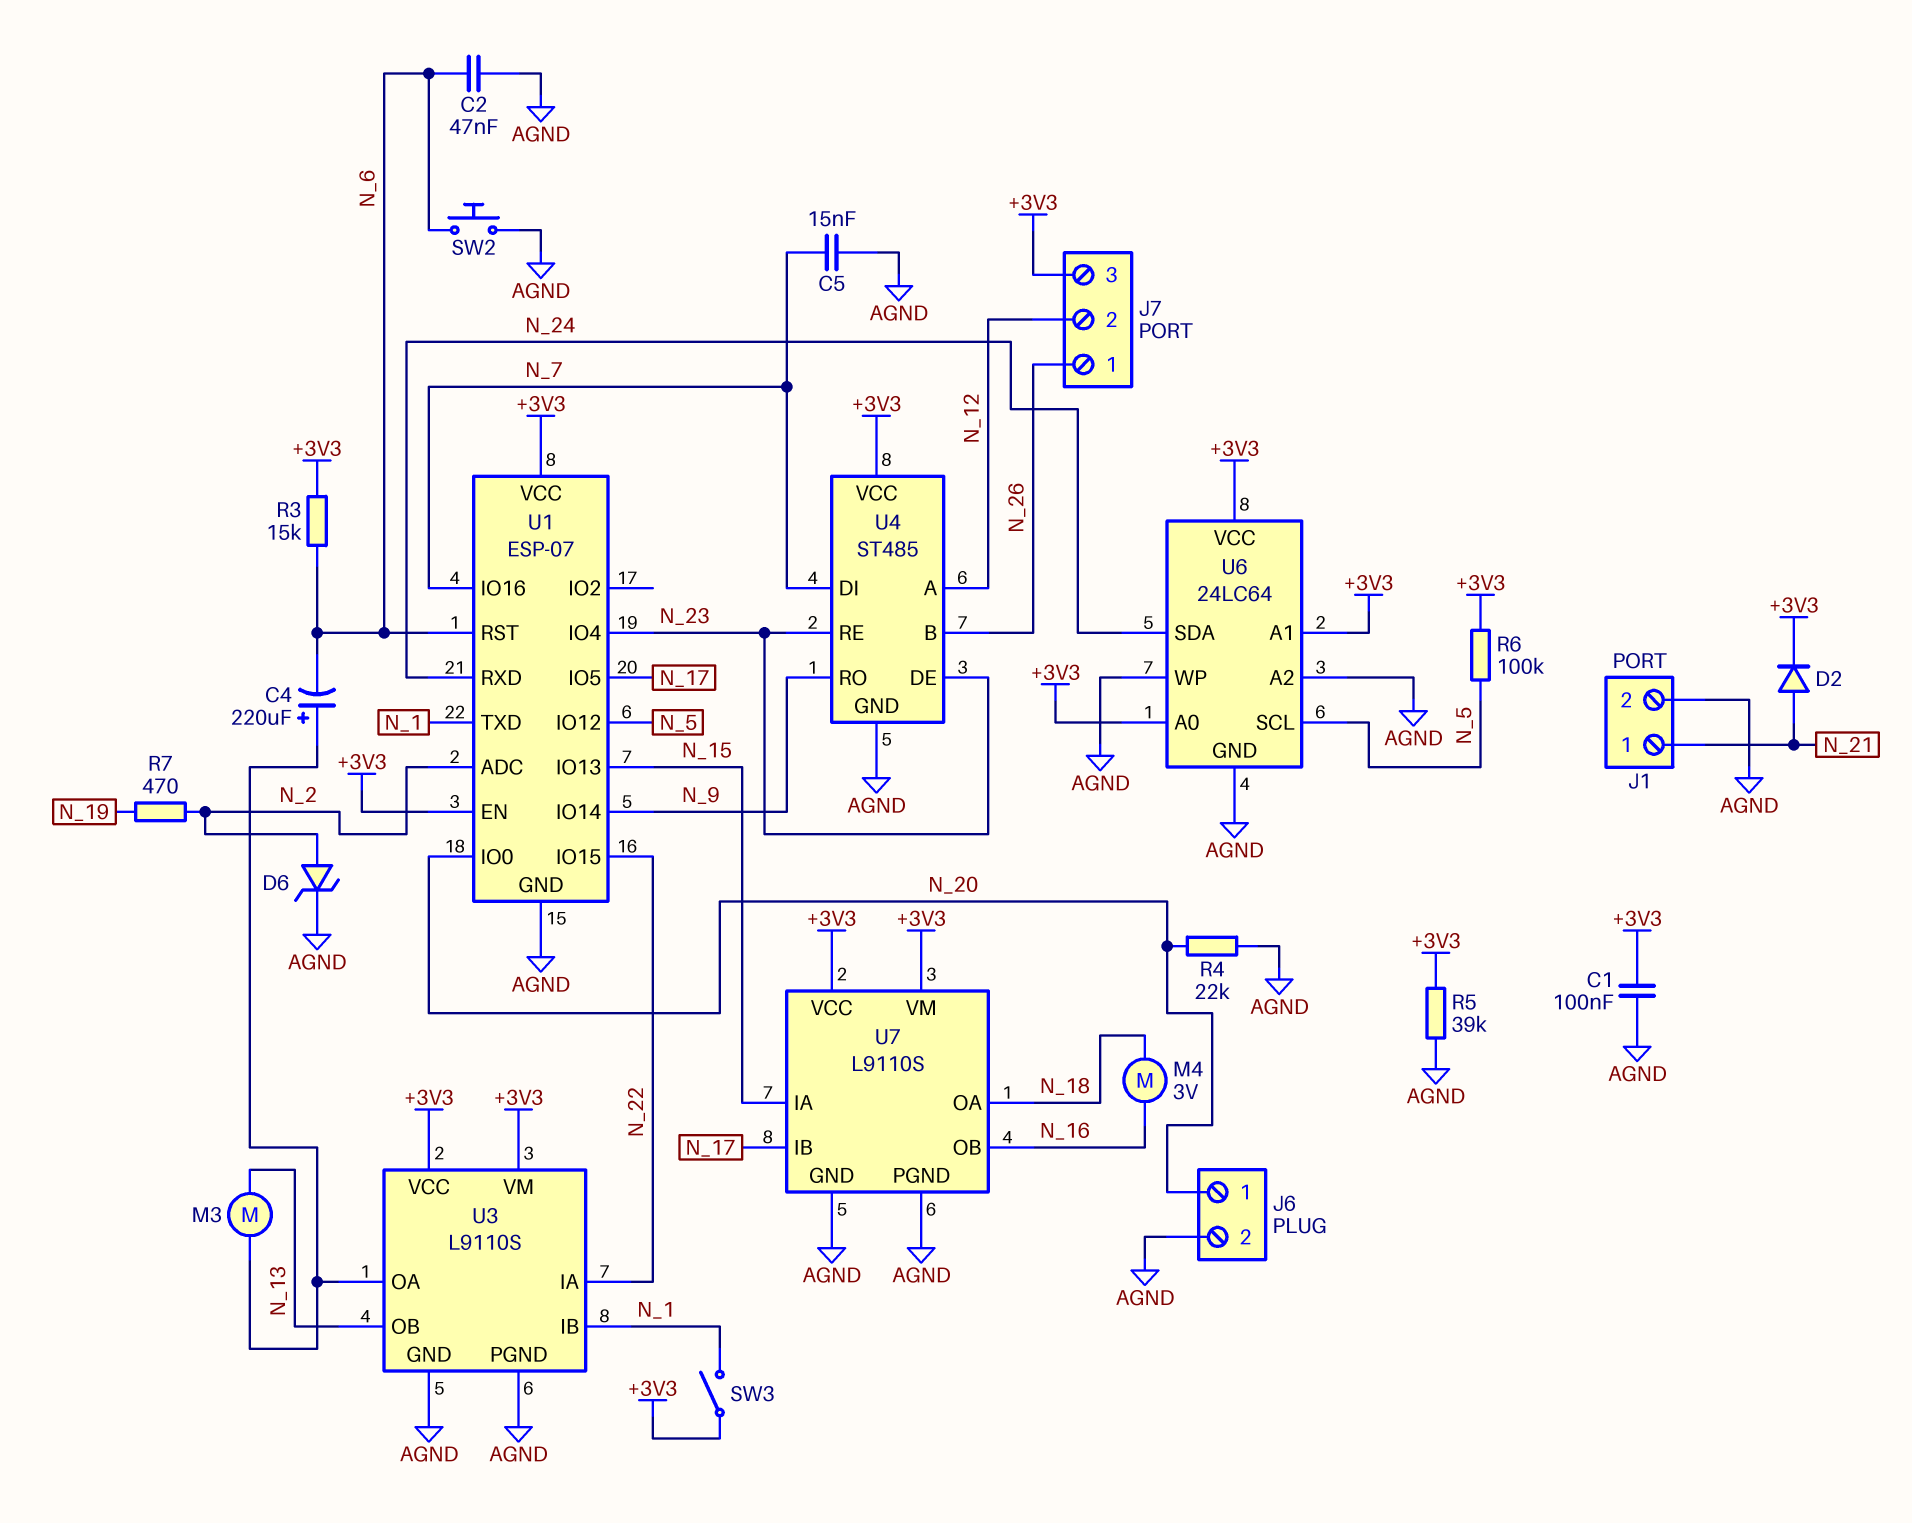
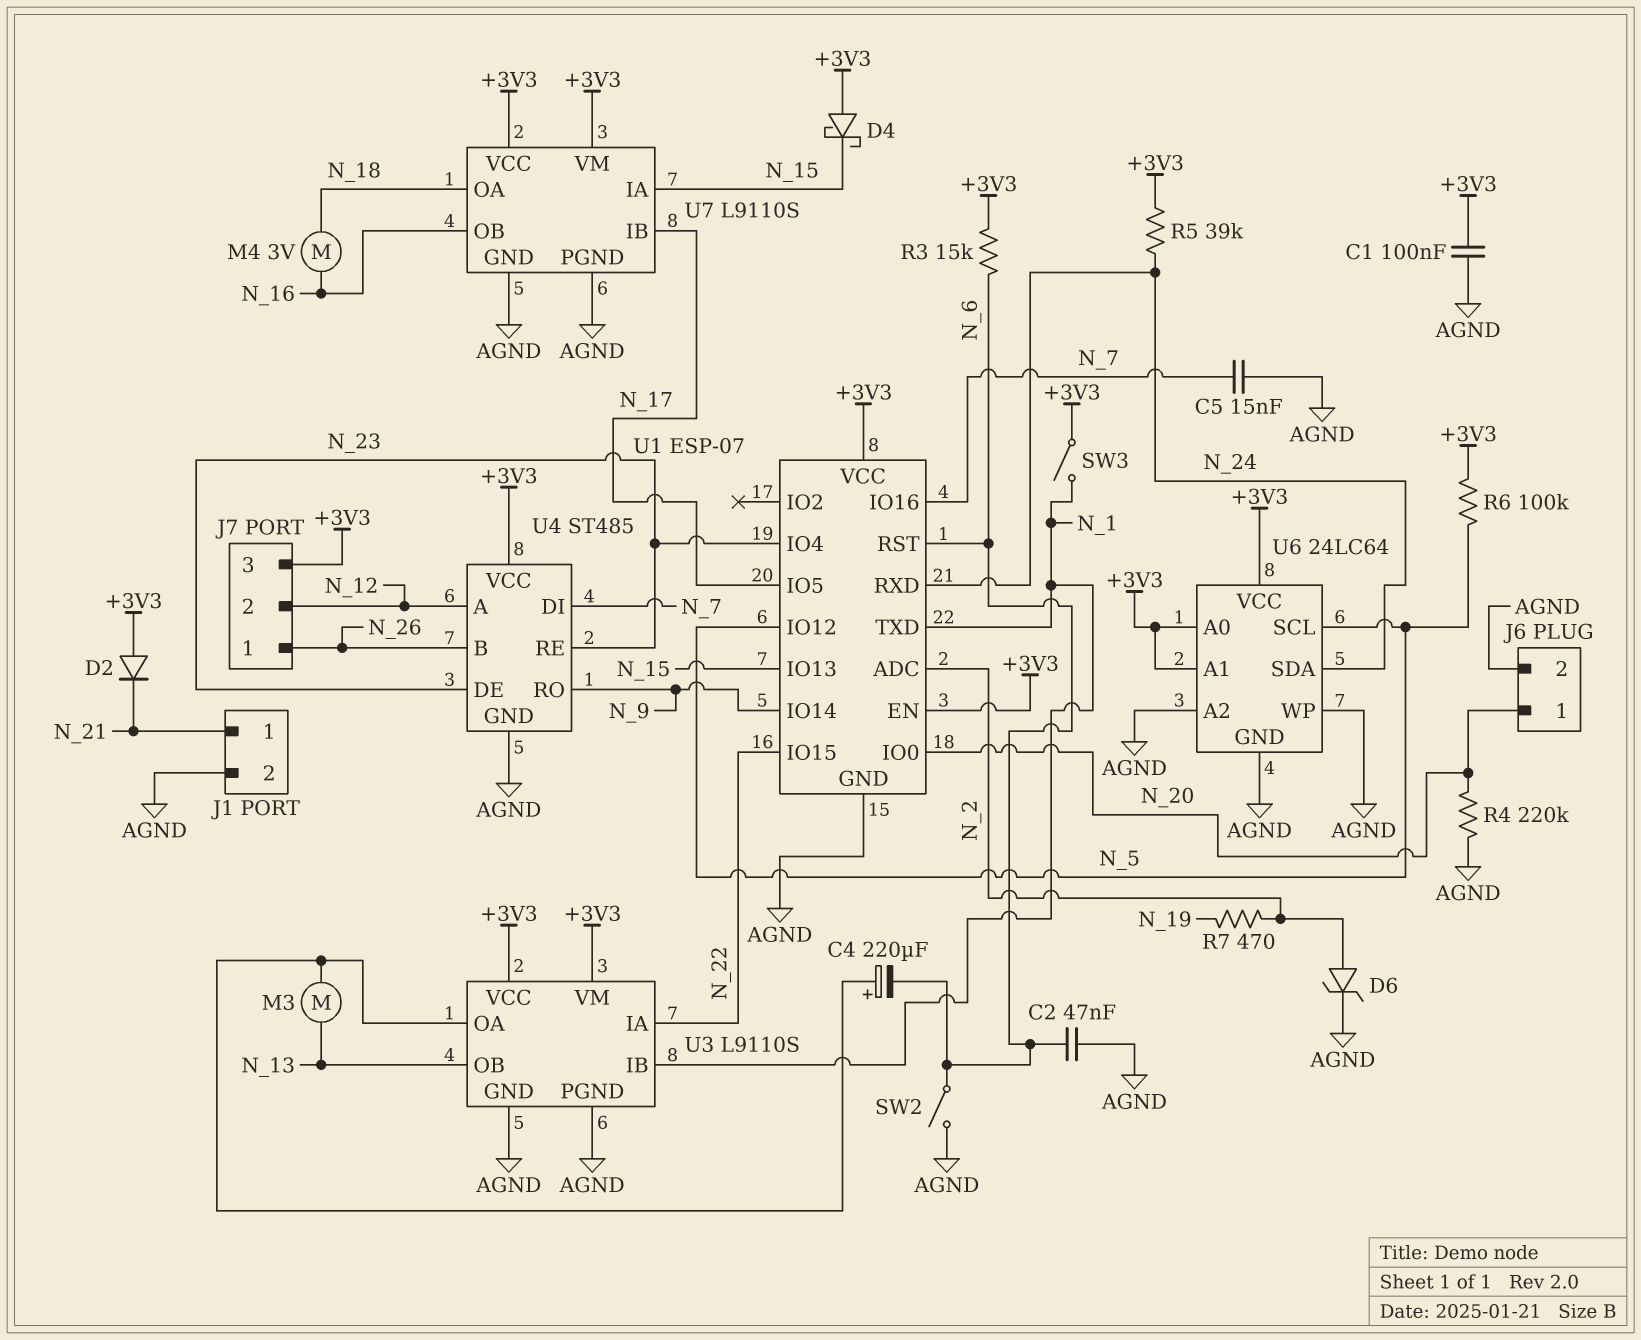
D2: diode (A N_21, K +3V3) -> diode (A +3V3, K N_21)
D4: none -> schottky (A +3V3, K N_15)
R4: 22k (AGND, N_20) -> 220k (AGND, N_20)
R5: 39k (+3V3, AGND) -> 39k (+3V3, N_24)
SW2: button (AGND, N_6) -> switch (AGND, N_6)

